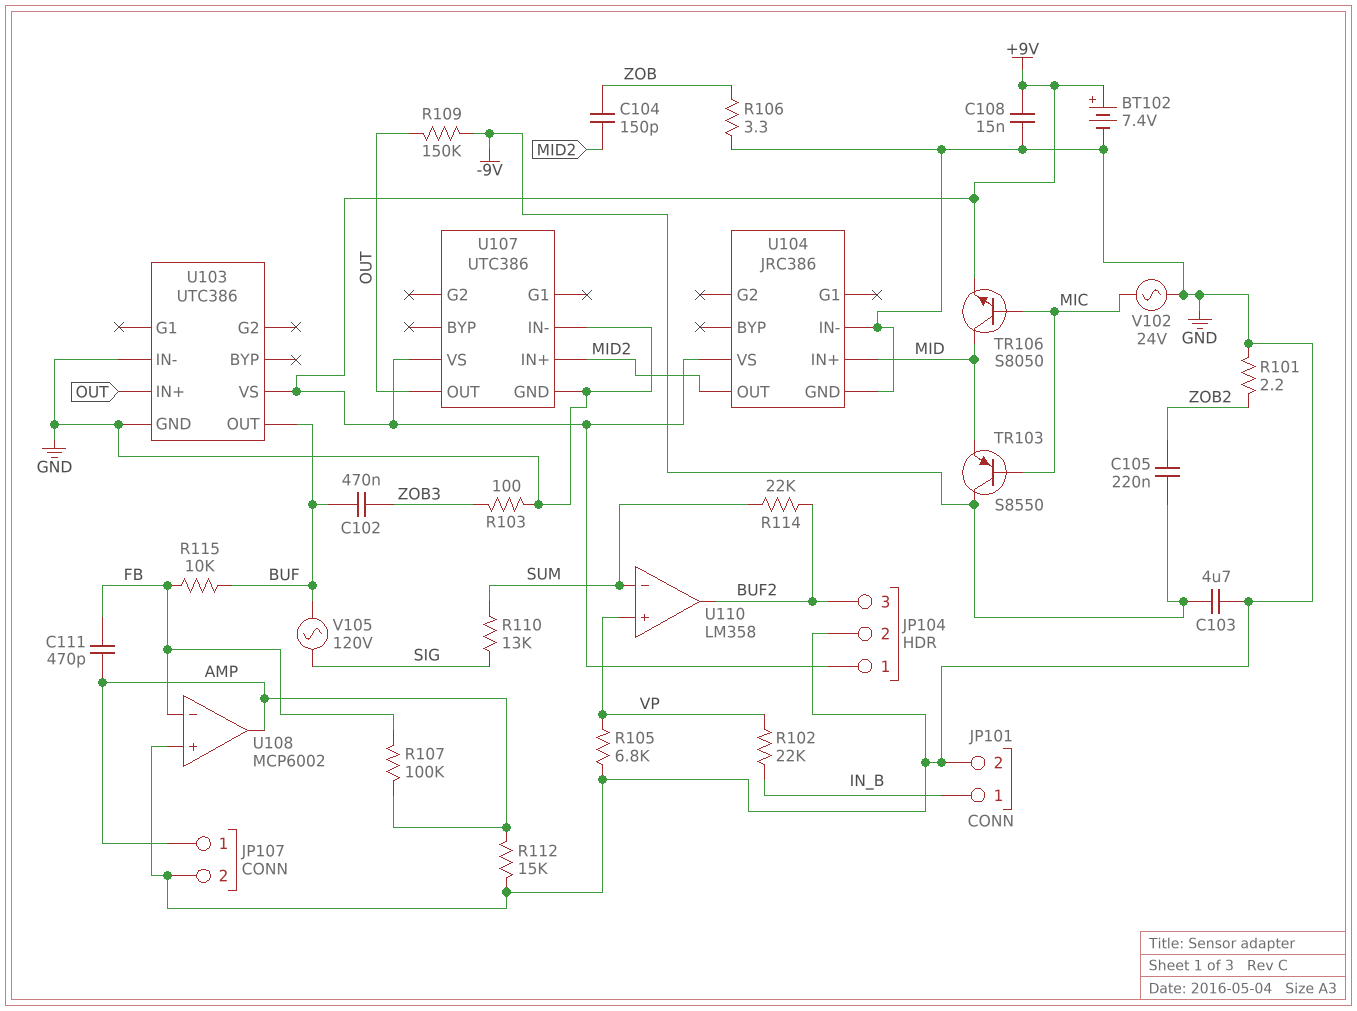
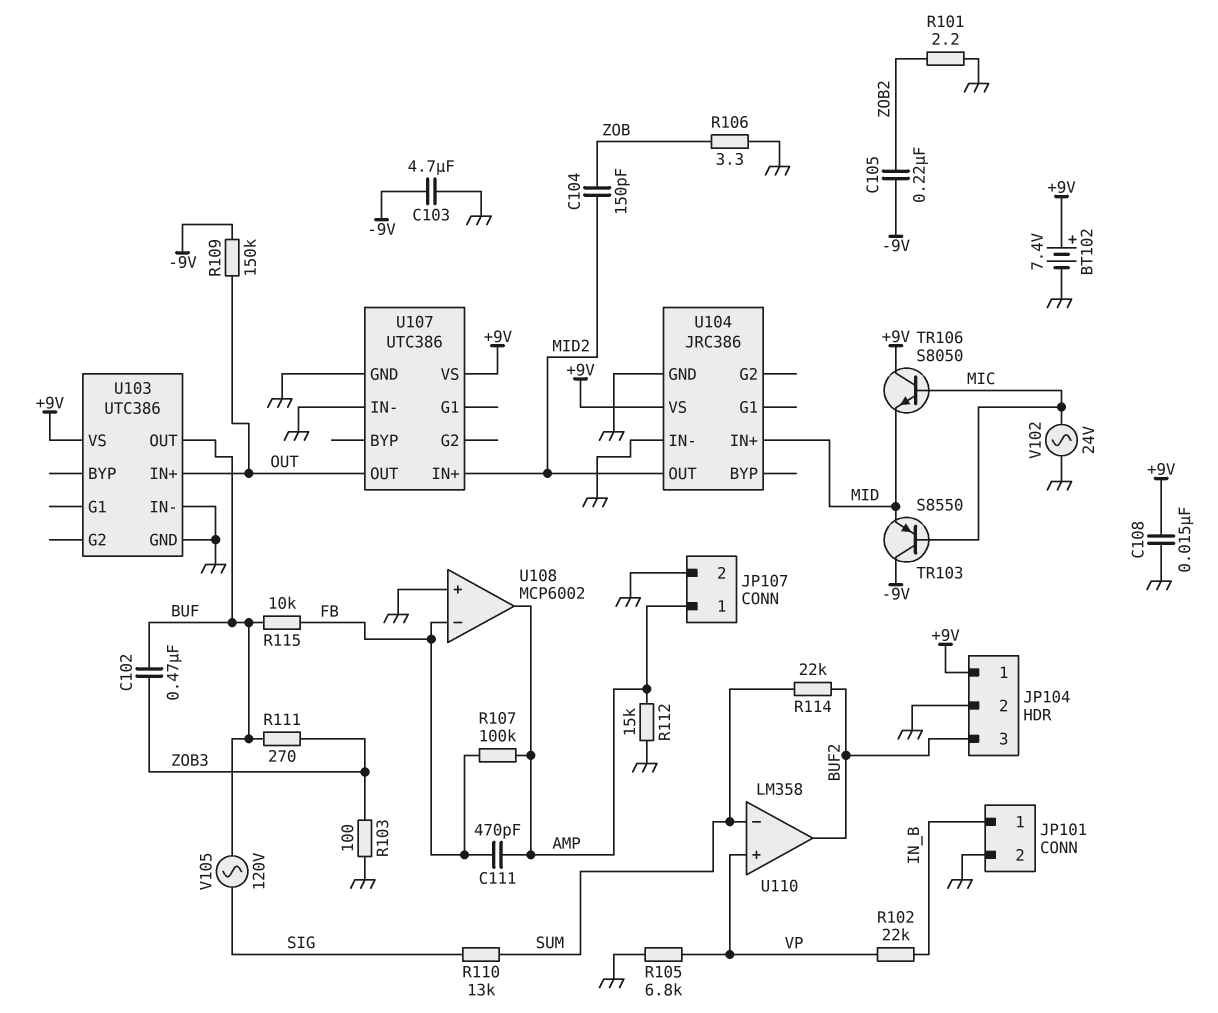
R111: none -> 270 (BUF, ZOB3)
TR106: NPN S8050 (B MIC, C MID, E +9V) -> NPN S8050 (B MIC, C +9V, E MID)

